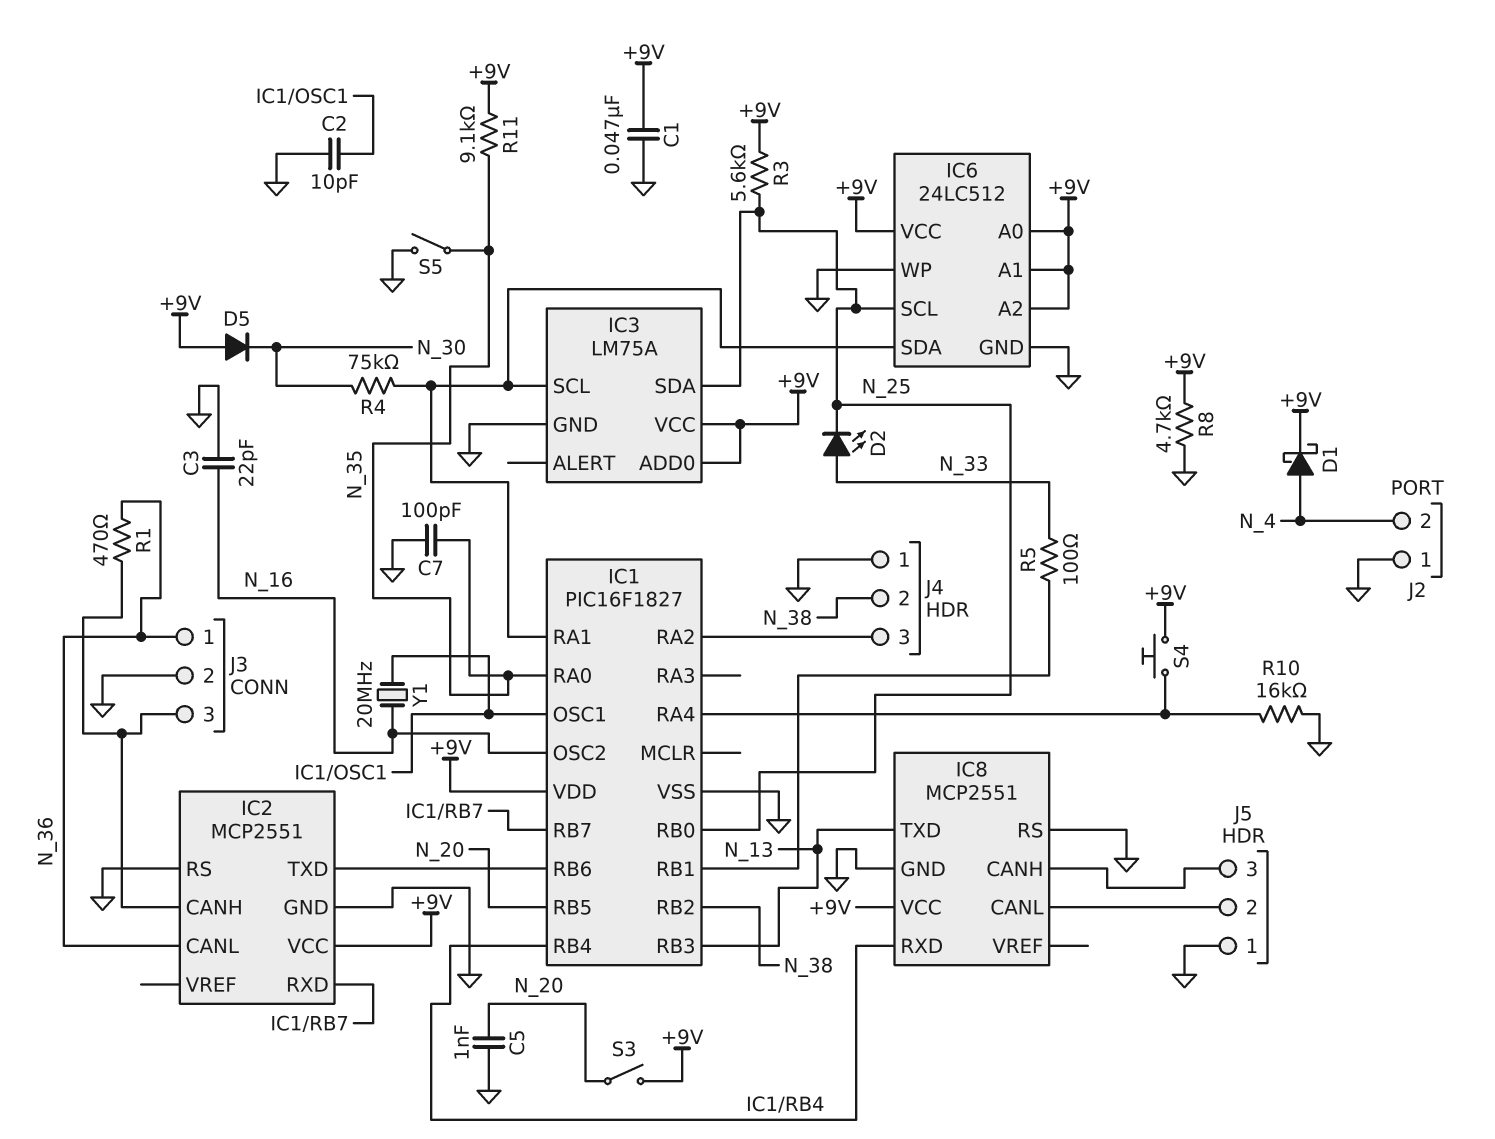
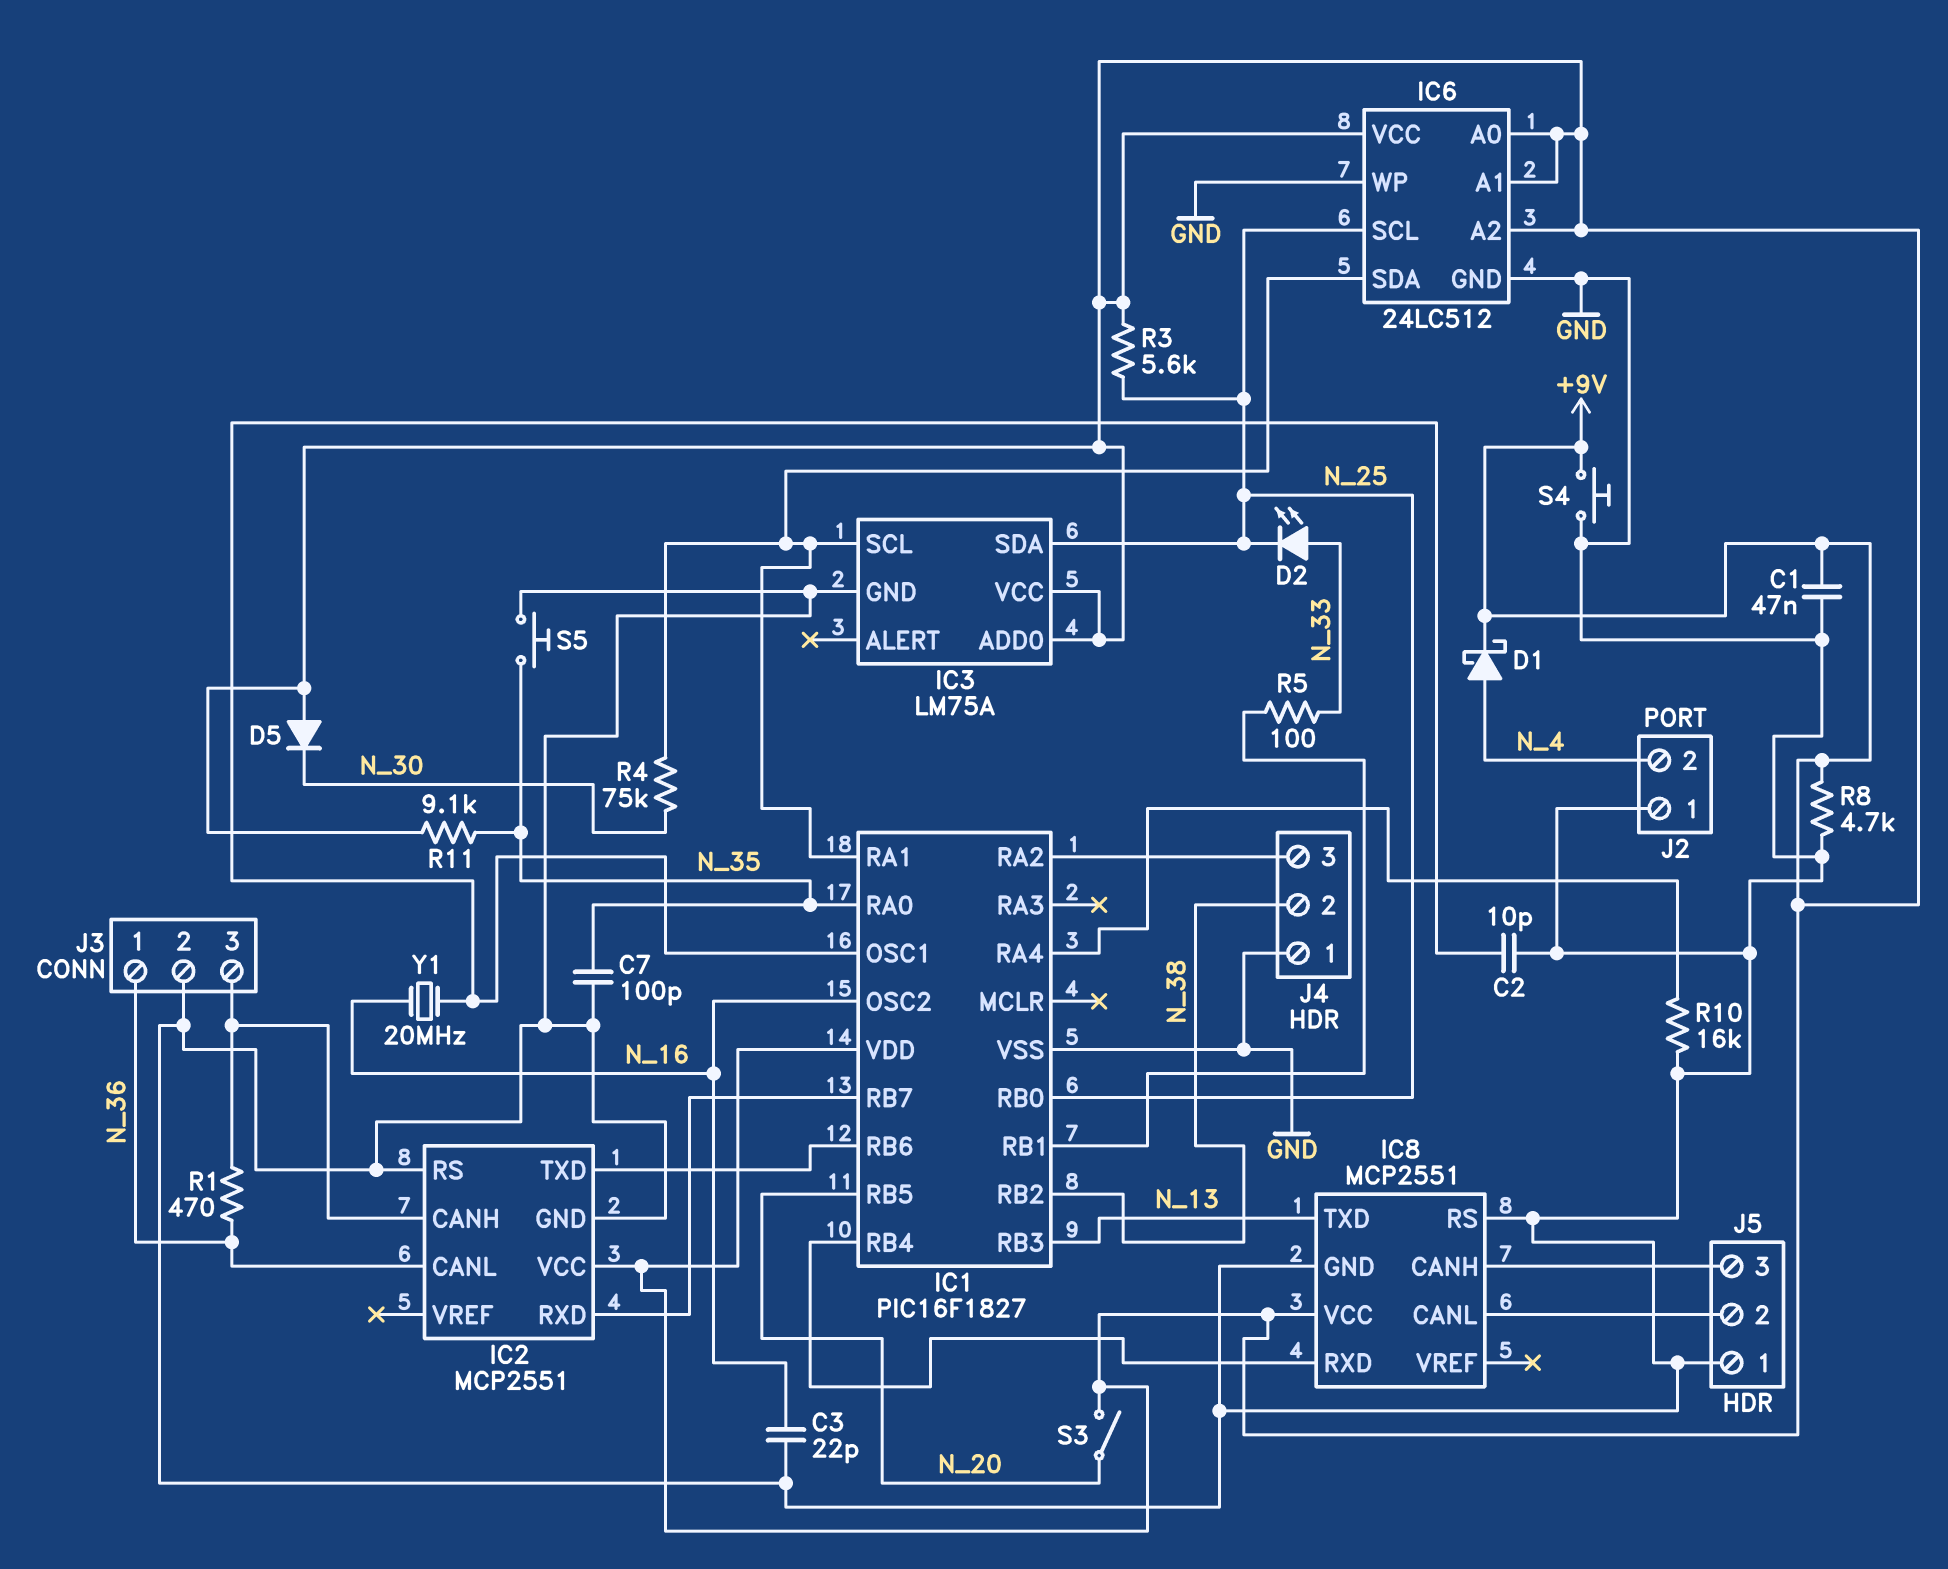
C5: 1nF (GND, N_20) -> none
S4: button (+9V, IC1/RA4) -> button (+9V, GND)
S5: switch (GND, N_35) -> button (GND, N_35)

